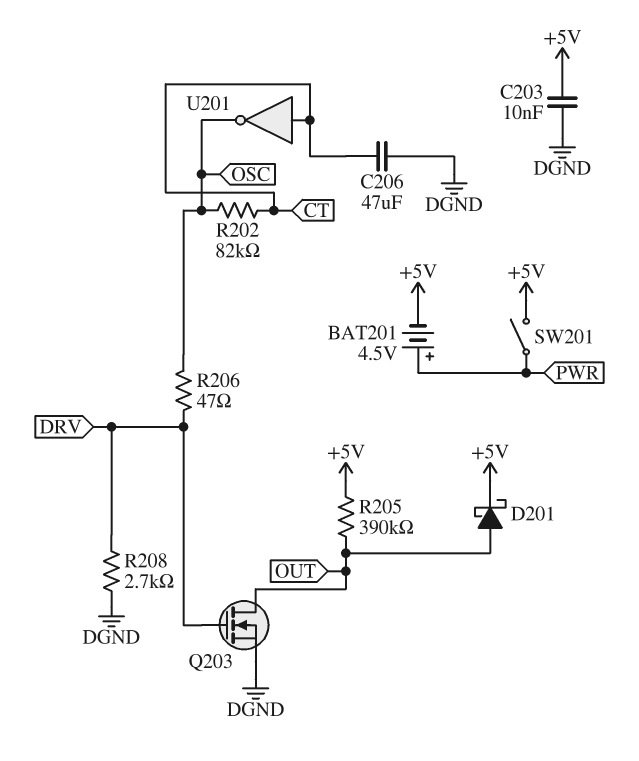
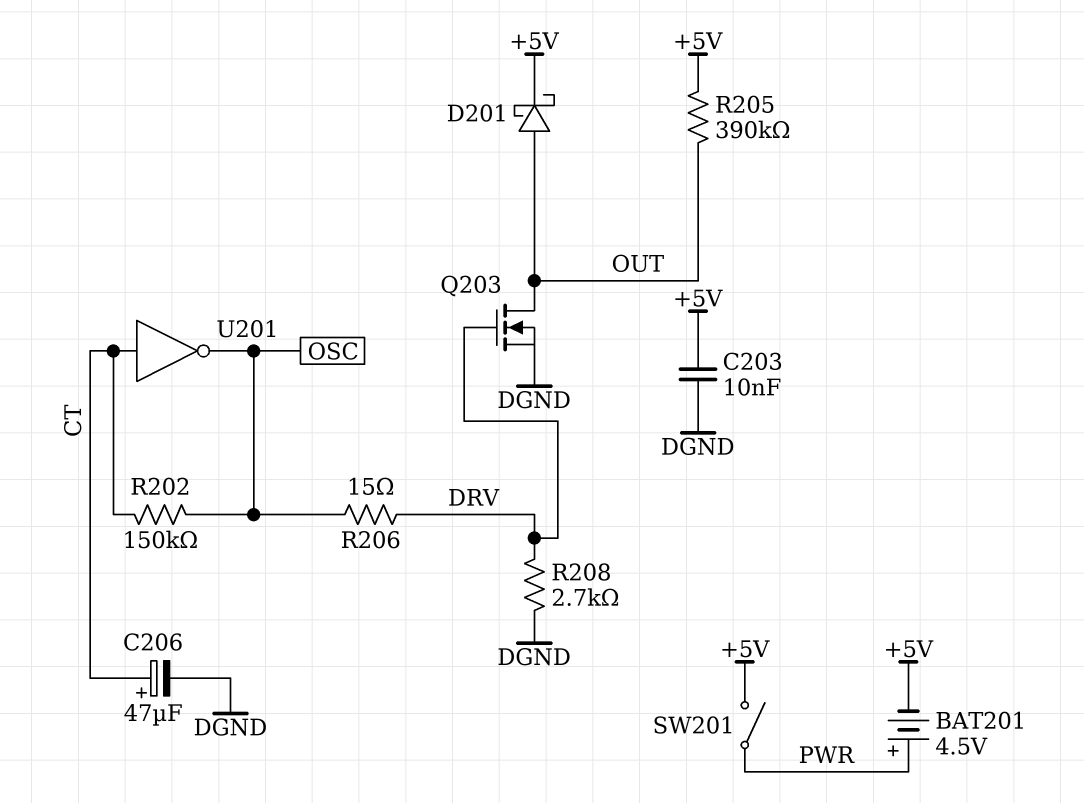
C206: 47uF (CT, DGND) -> 47uF (plus CT, minus DGND)
R202: 82k (CT, OSC) -> 150k (CT, OSC)
R206: 47 (DRV, OSC) -> 15 (DRV, OSC)

